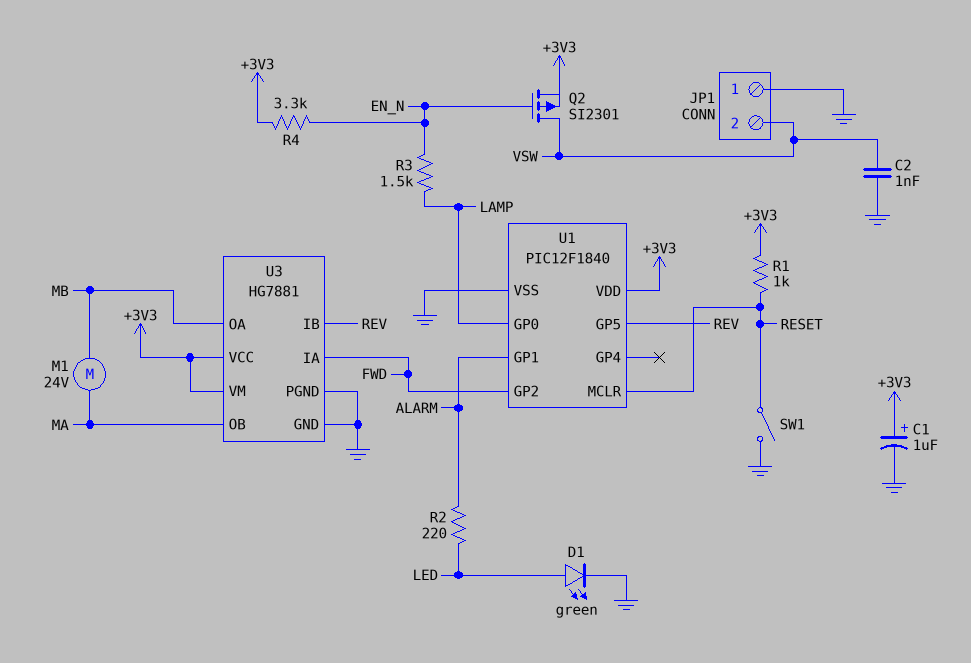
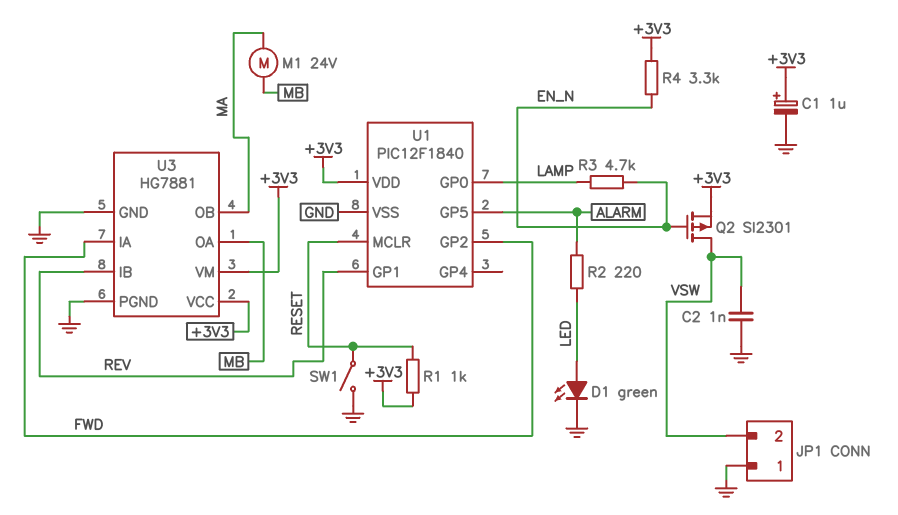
R3: 1.5k (EN_N, LAMP) -> 4.7k (EN_N, LAMP)
U1 pin GP1: ALARM -> REV
U1 pin GP5: REV -> ALARM

